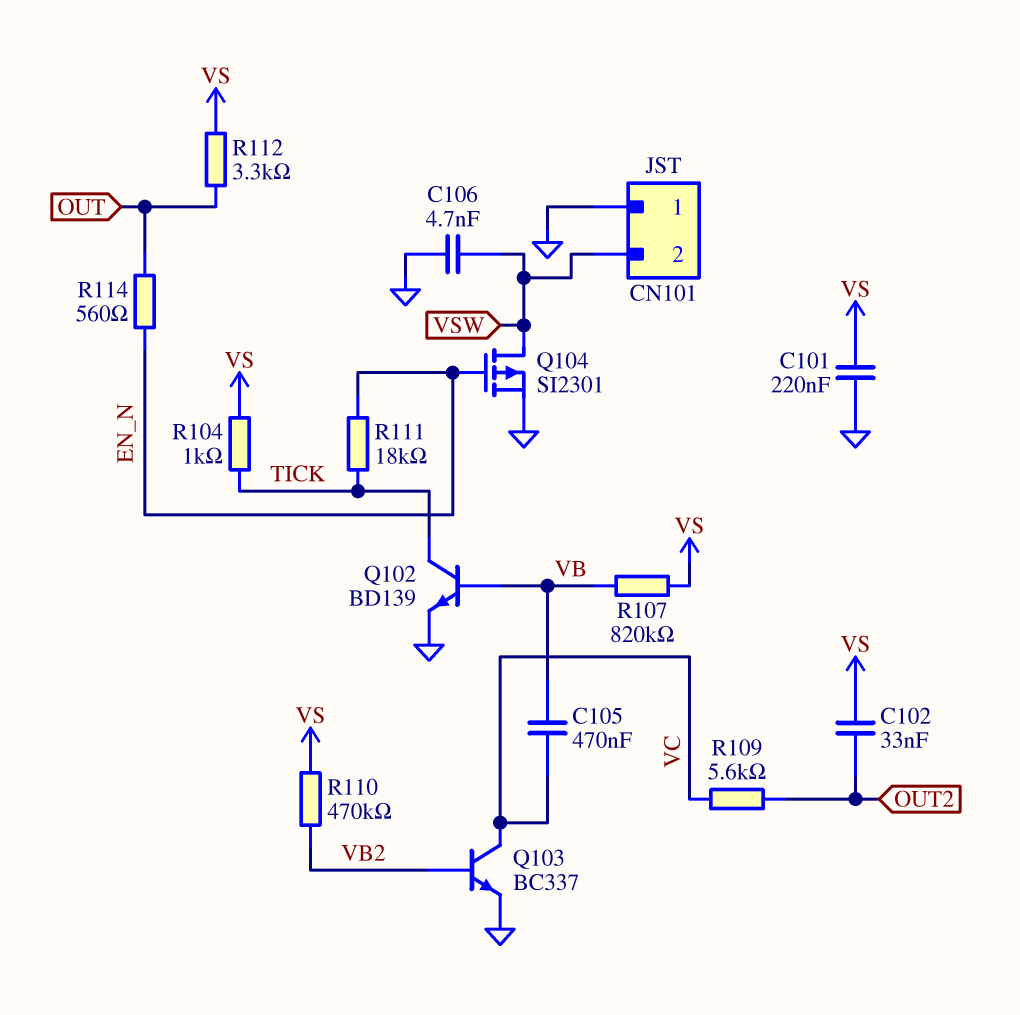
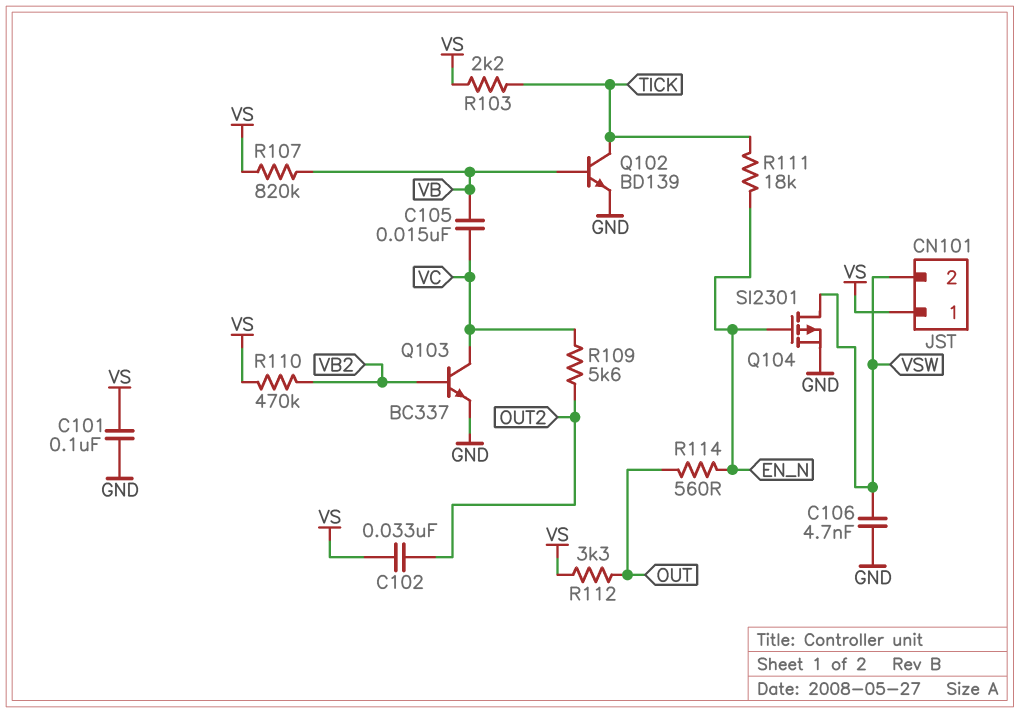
C101: 220nF (GND, VS) -> 100nF (GND, VS)
C105: 470nF (VB, VC) -> 15nF (VB, VC)
CN101 pin 1: GND -> VS
R103: none -> 2.2k (TICK, VS)
R104: 1k (TICK, VS) -> none

